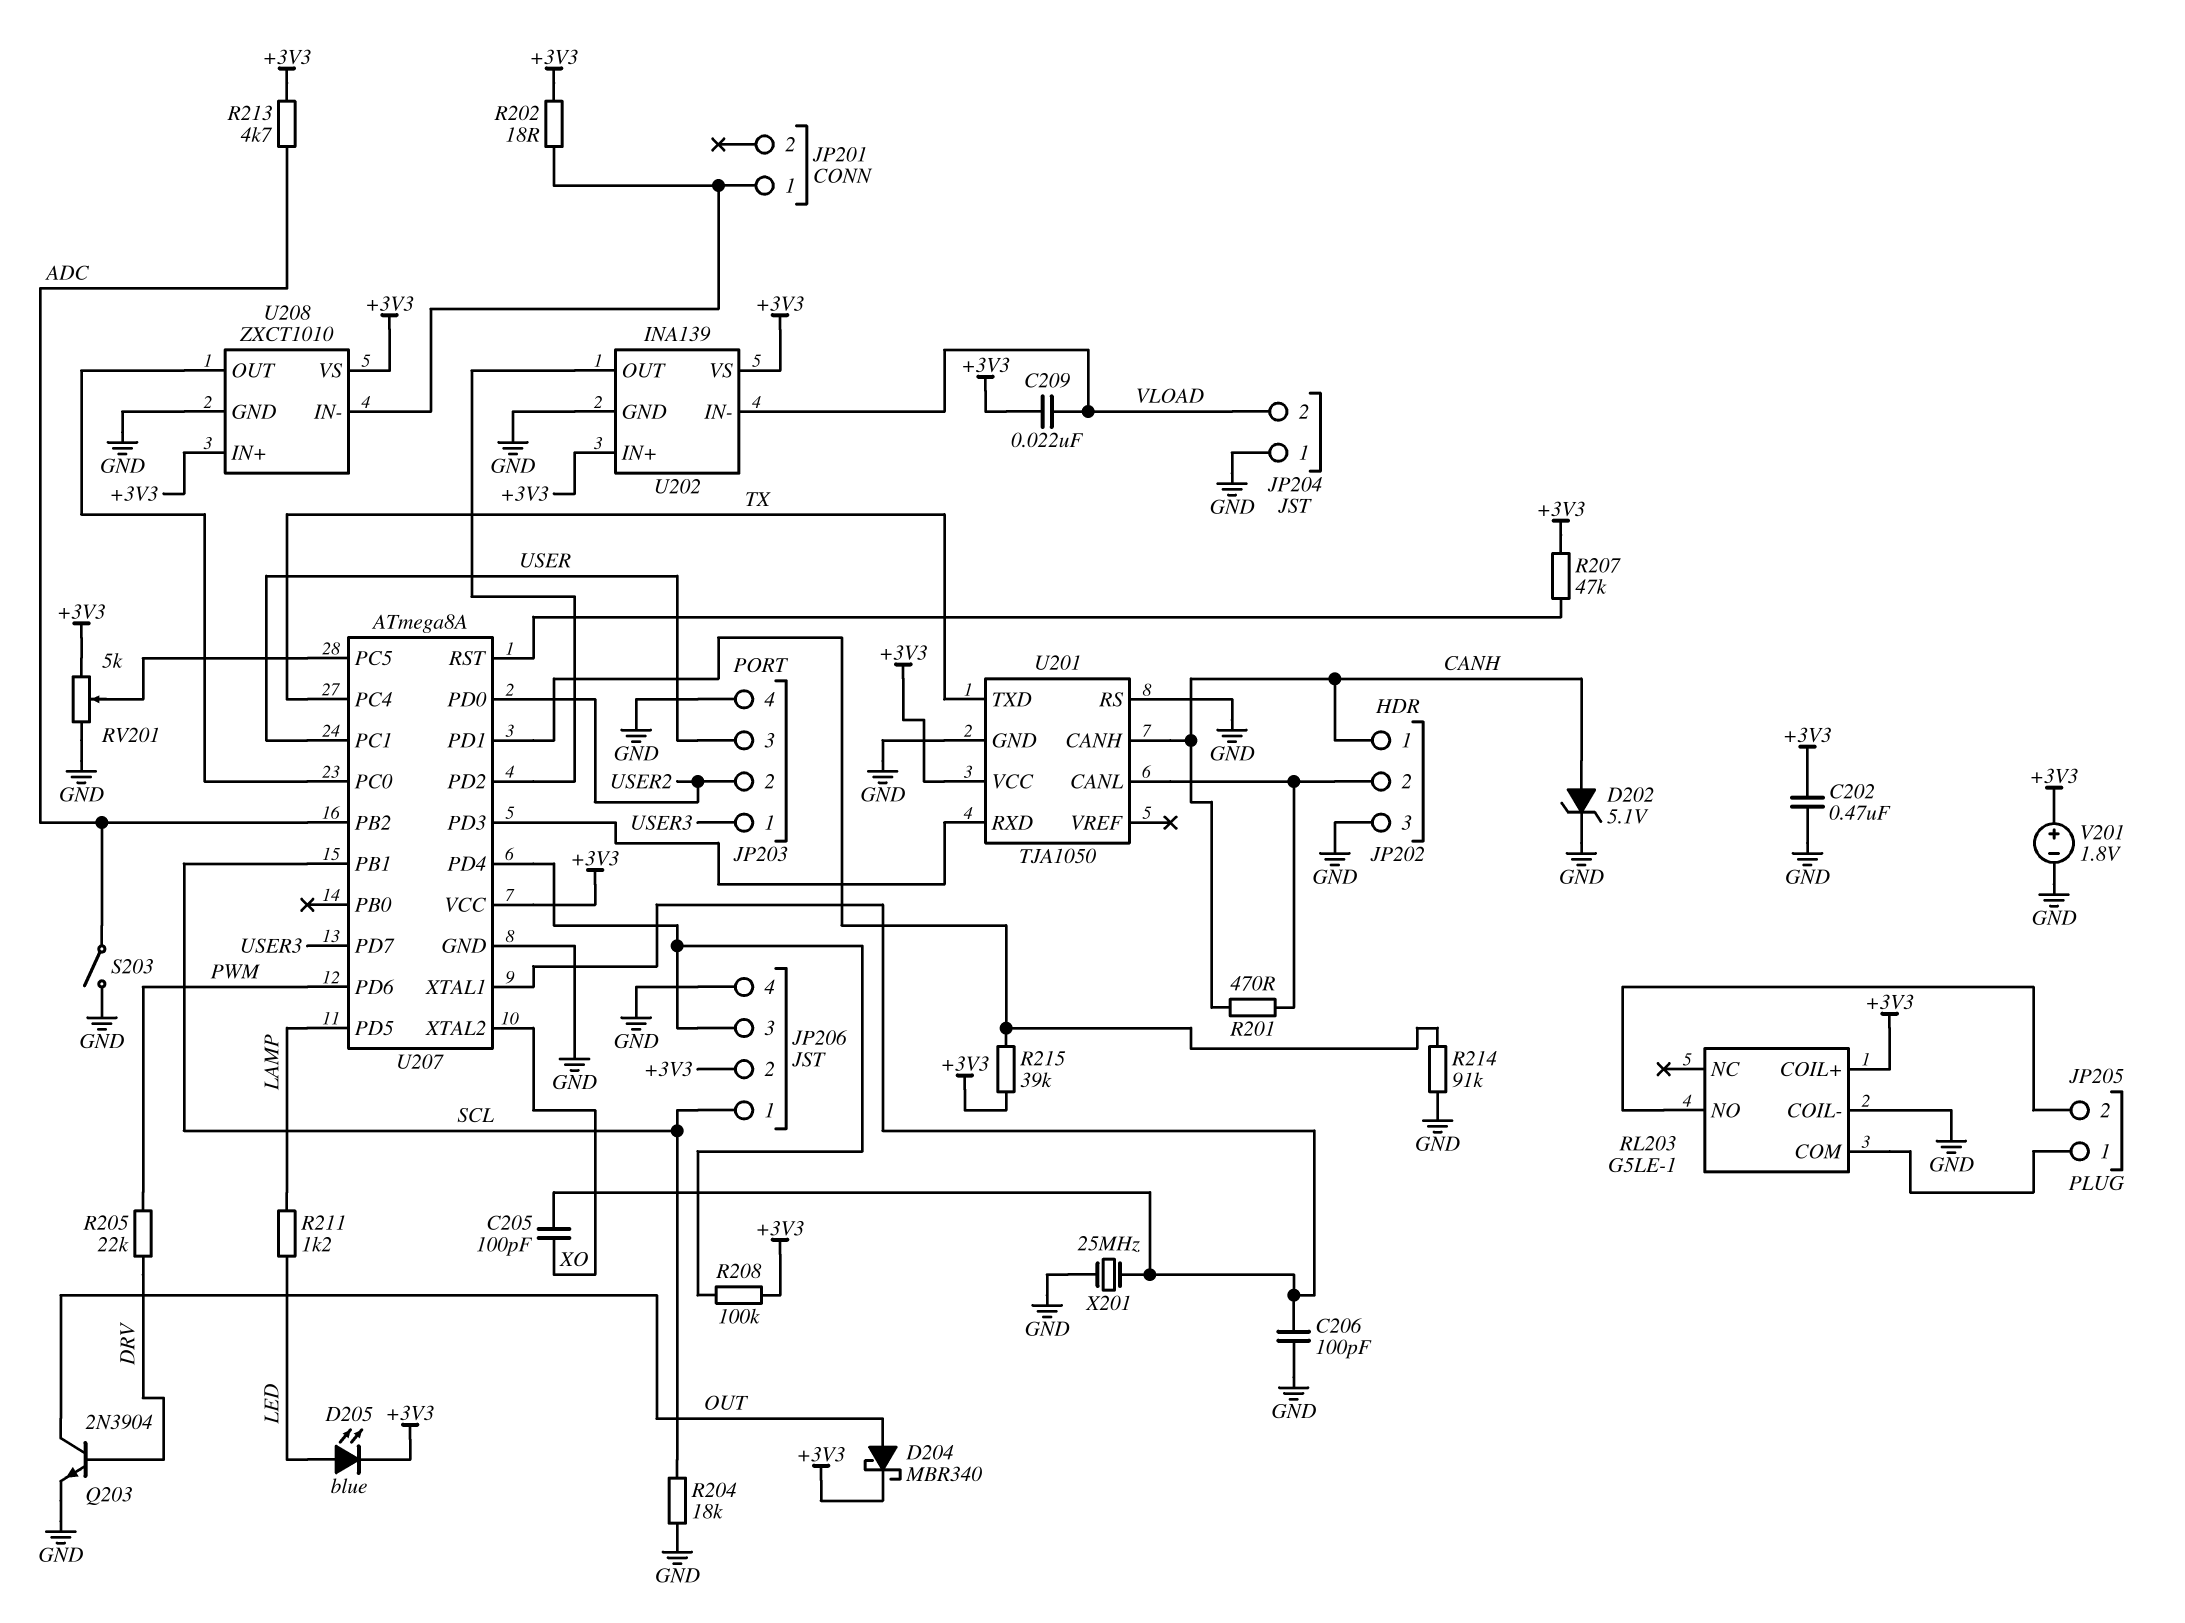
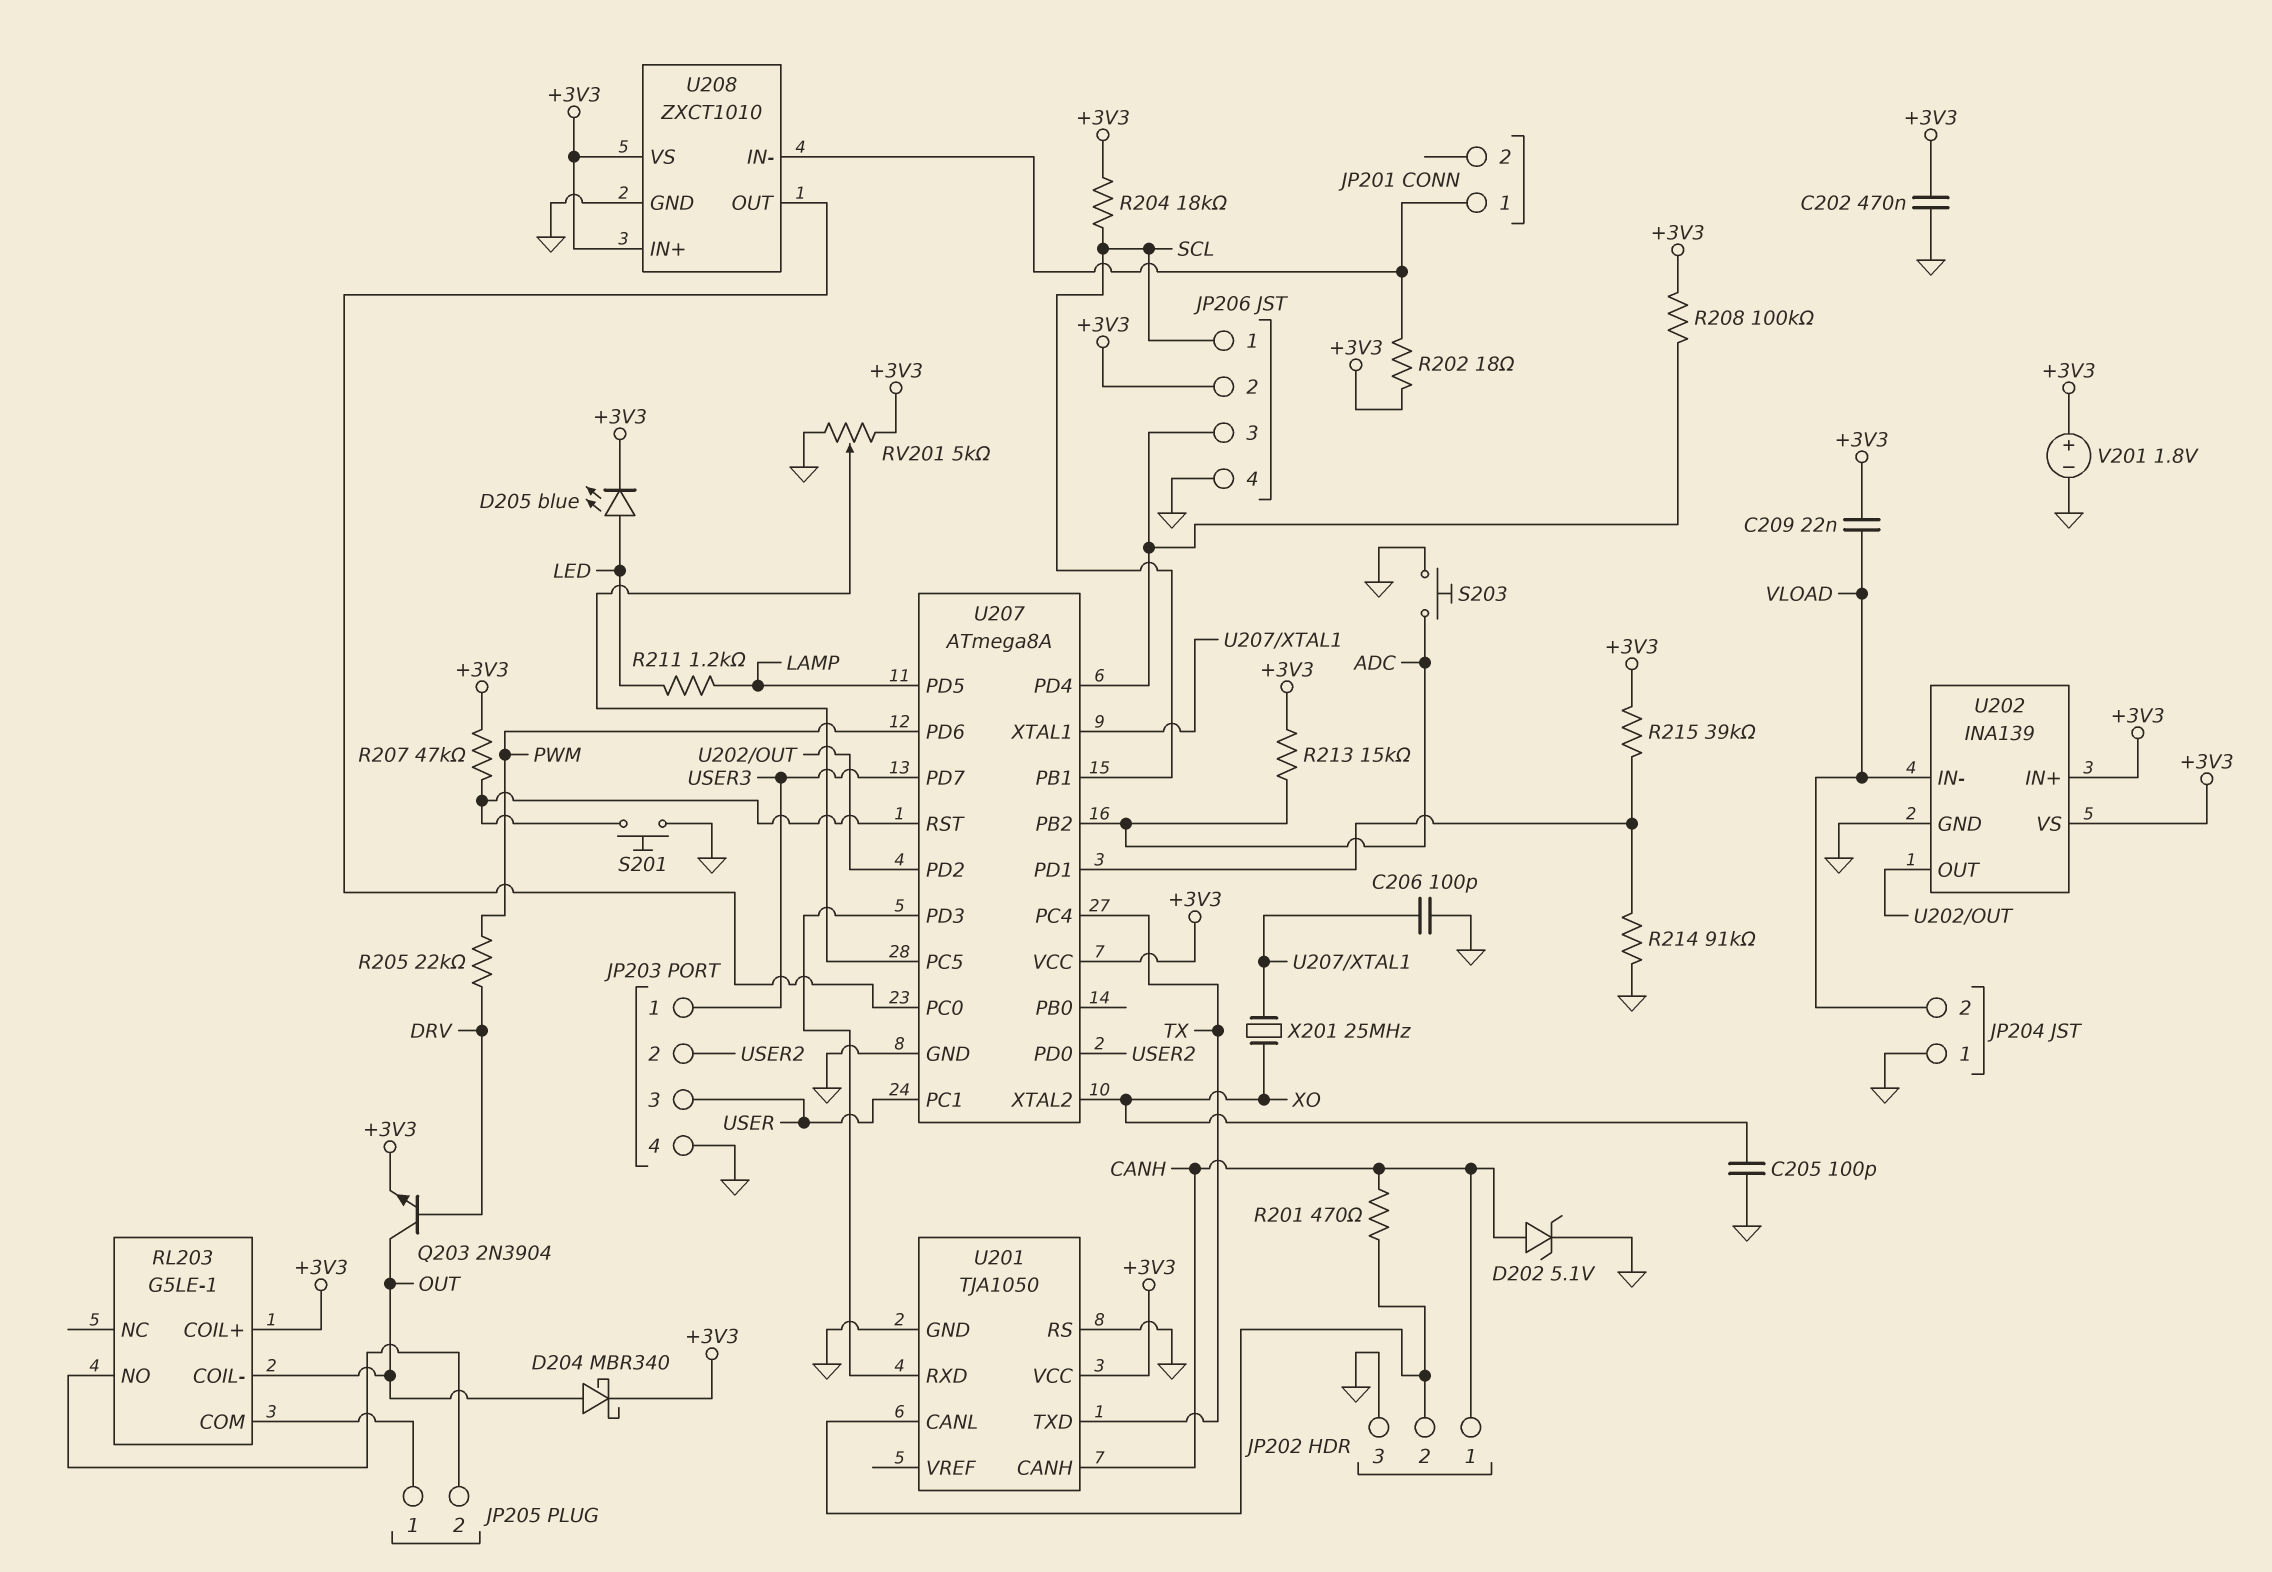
C205: 100pF (U207/XTAL1, XO) -> 100pF (GND, XO)
Q203: NPN 2N3904 (B DRV, C OUT, E GND) -> NPN 2N3904 (B DRV, C OUT, E +3V3)
R204: 18k (GND, SCL) -> 18k (+3V3, SCL)
R213: 4.7k (+3V3, ADC) -> 15k (+3V3, ADC)
RL203 pin COIL-: GND -> OUT
S201: none -> button (GND, U207/RST)
S203: switch (ADC, GND) -> button (ADC, GND)
X201: 25MHz (GND, U207/XTAL1) -> 25MHz (U207/XTAL1, XO)

